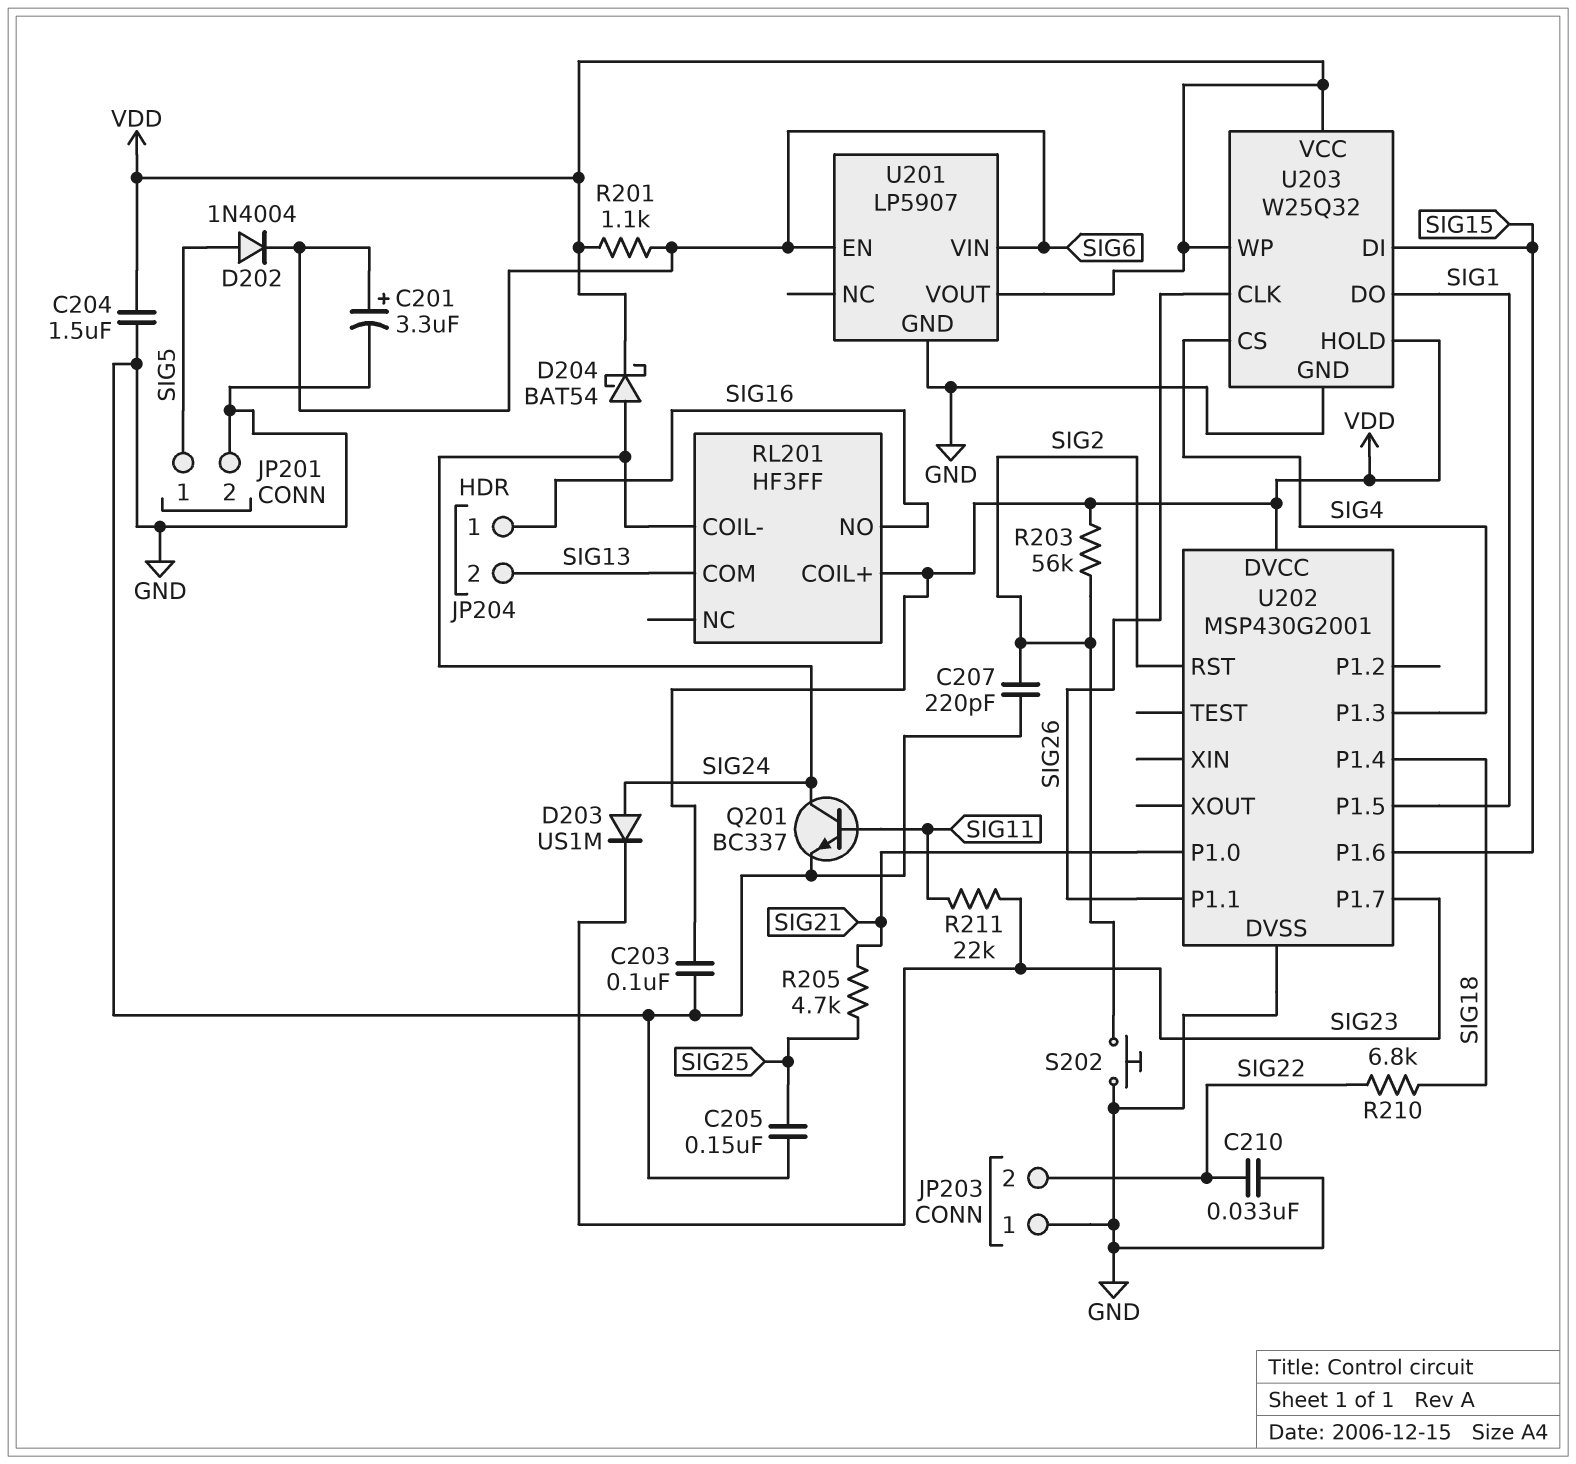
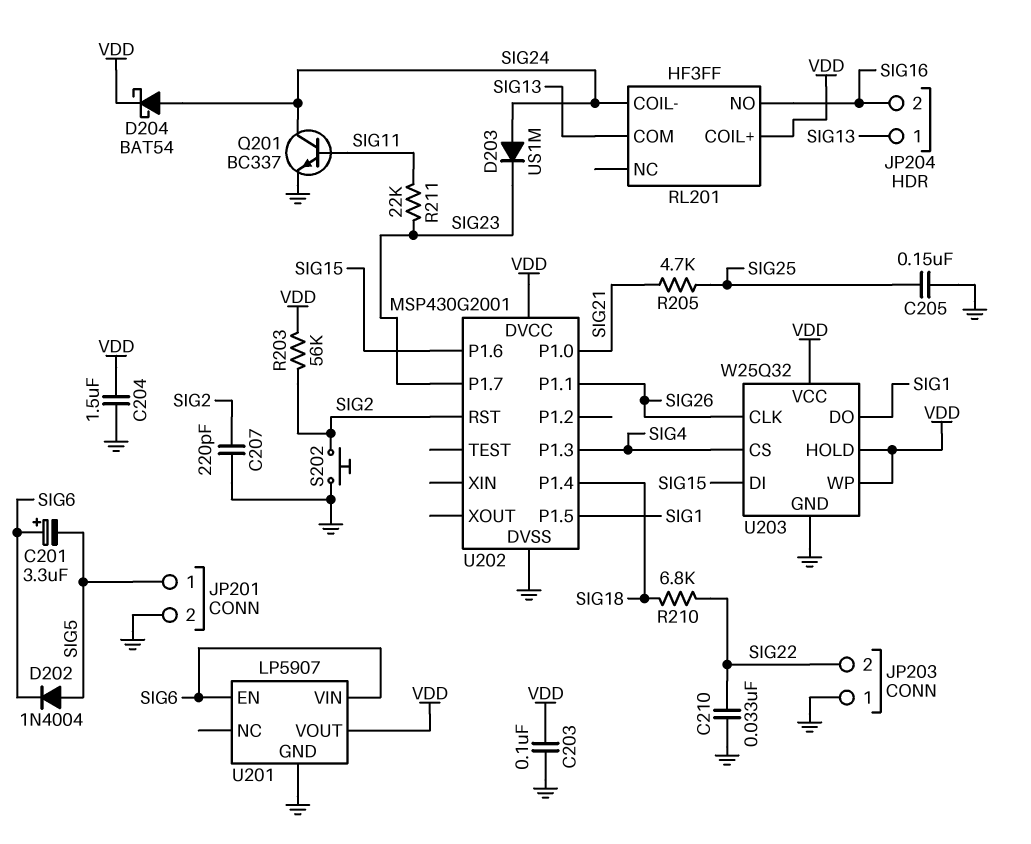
C201: 3.3uF (plus SIG6, minus GND) -> 3.3uF (plus SIG6, minus SIG5)
JP204 pin 1: SIG16 -> SIG13
JP204 pin 2: SIG13 -> SIG16
R201: 1.1k (SIG6, VDD) -> none

